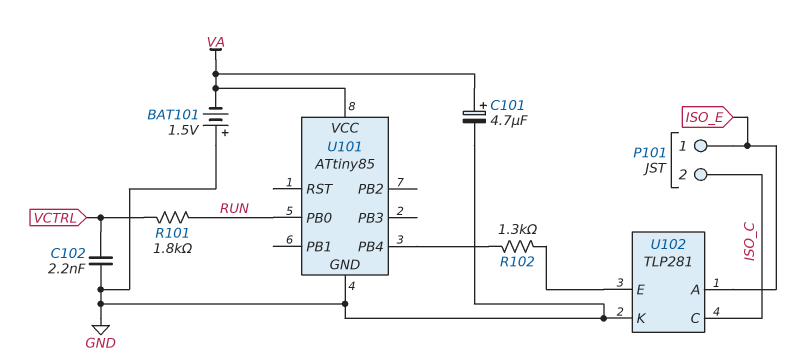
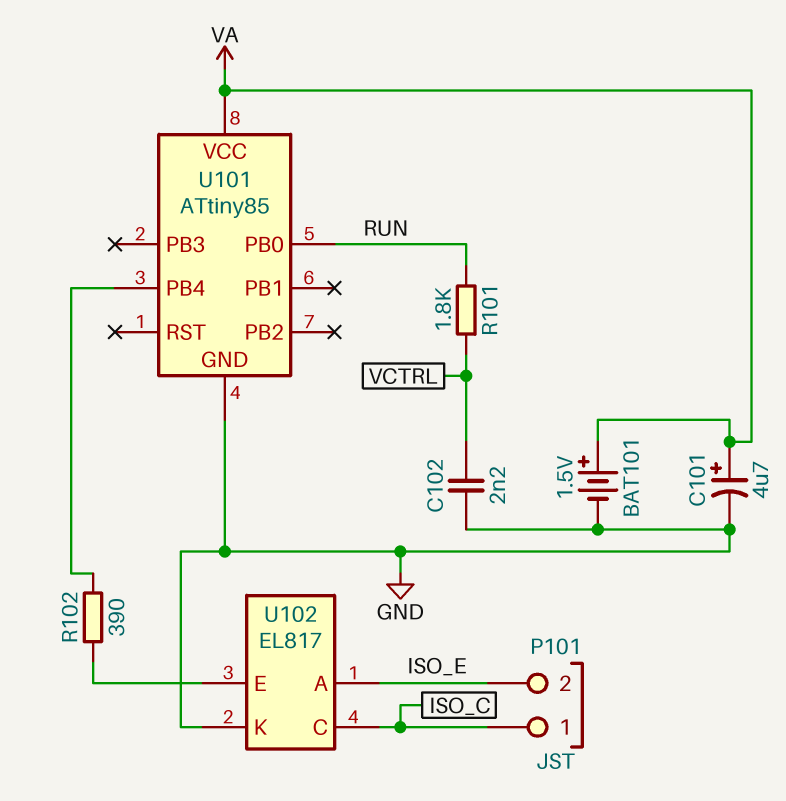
BAT101: 1.5V (plus GND, minus VA) -> 1.5V (plus VA, minus GND)
P101 pin 1: ISO_E -> ISO_C
P101 pin 2: ISO_C -> ISO_E
R102: 1.3k (U101/PB4, U102/E) -> 390 (U101/PB4, U102/E)
U102: TLP281 -> EL817

